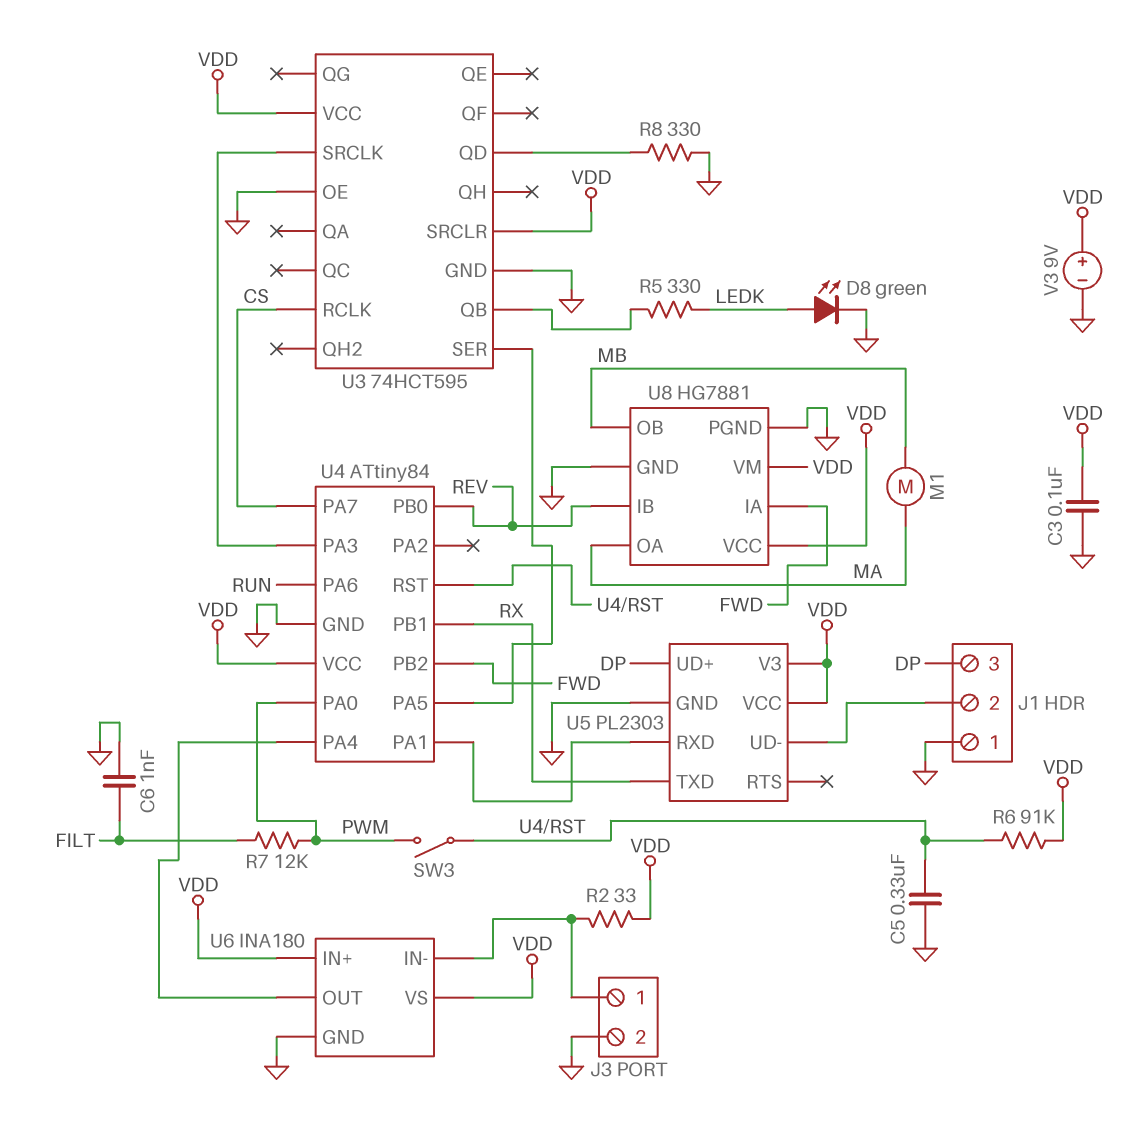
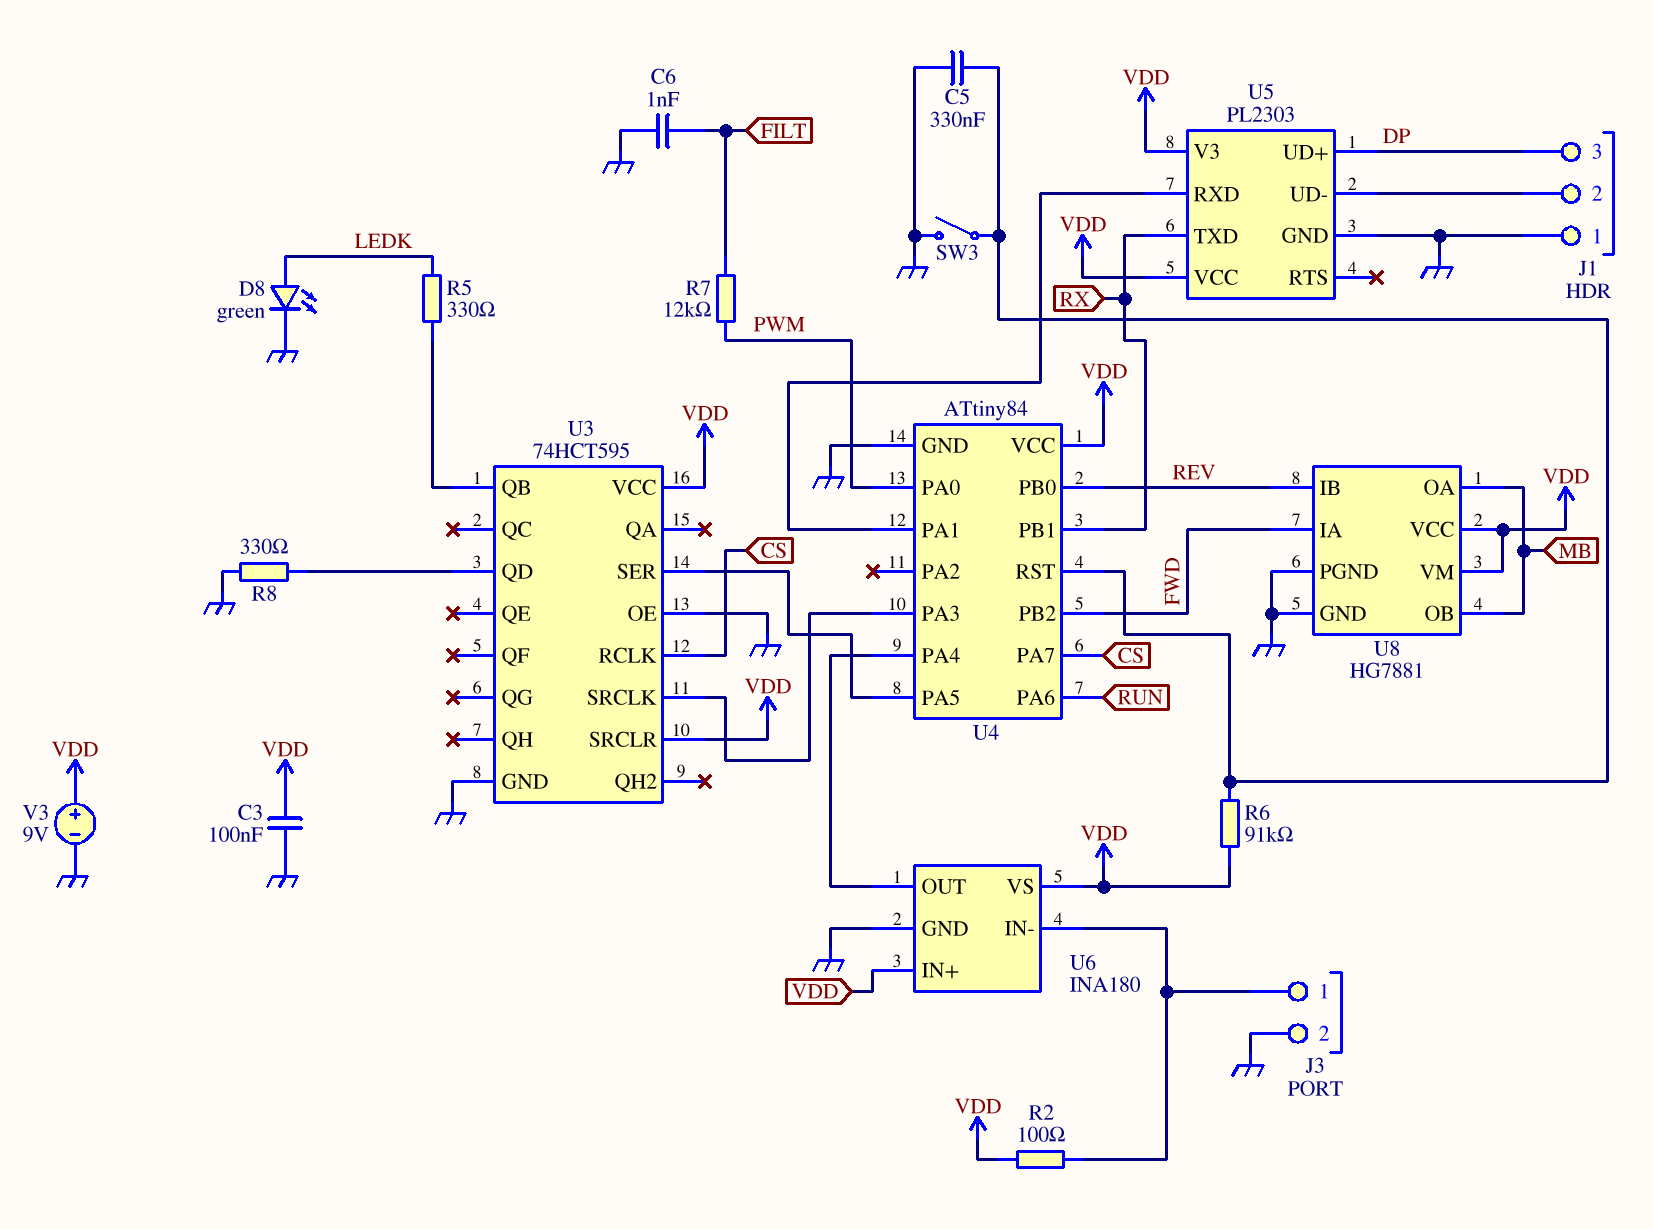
M1: motor (MA, MB) -> none
R2: 33 (J3/1, VDD) -> 100 (J3/1, VDD)
SW3: switch (PWM, U4/RST) -> switch (GND, U4/RST)
U8 pin OA: MA -> MB

